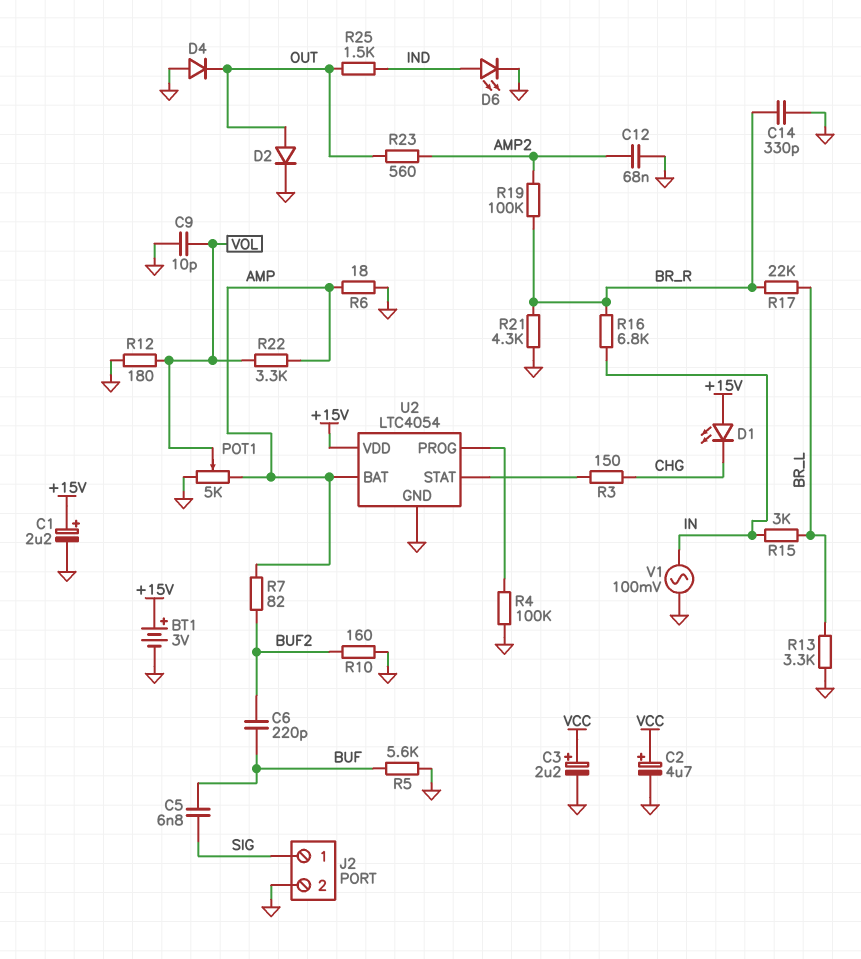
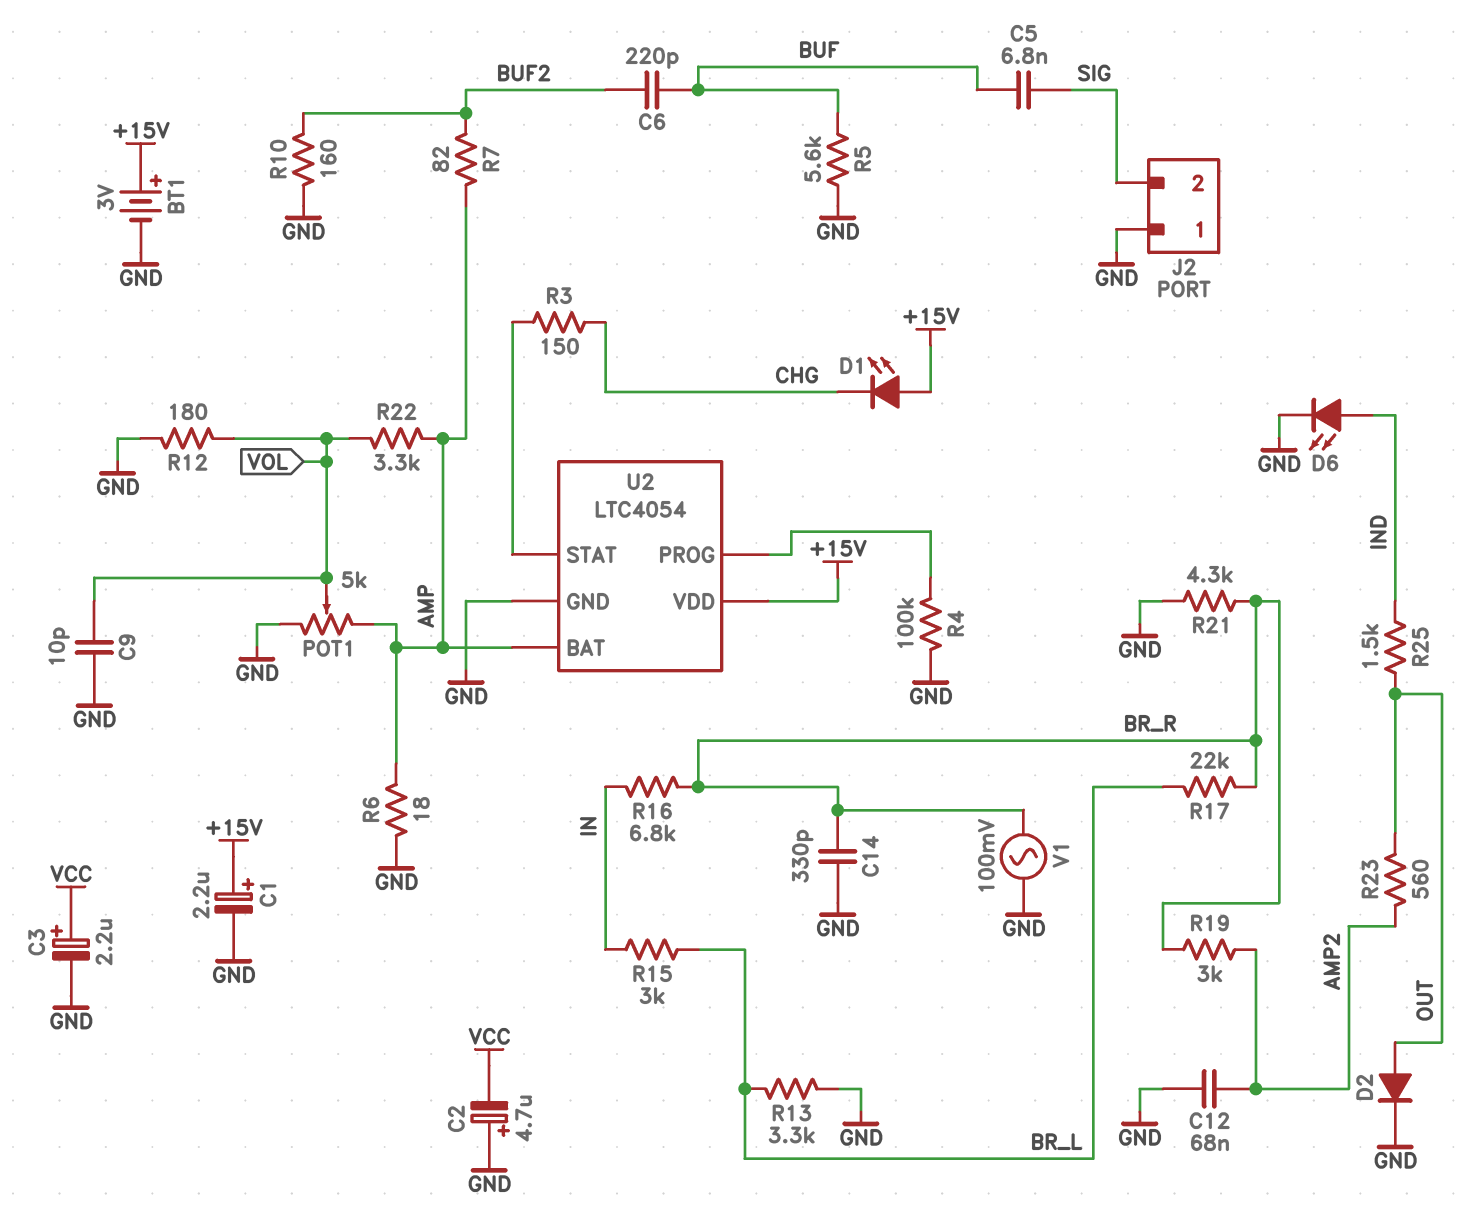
C2: 4.7uF (plus VCC, minus GND) -> 4.7uF (plus GND, minus VCC)
D4: diode (A GND, K OUT) -> none
J2 pin 1: SIG -> GND
J2 pin 2: GND -> SIG
R19: 100k (AMP2, BR_R) -> 3k (AMP2, BR_R)
V1: AC 100mV (GND, IN) -> AC 100mV (BR_R, GND)

